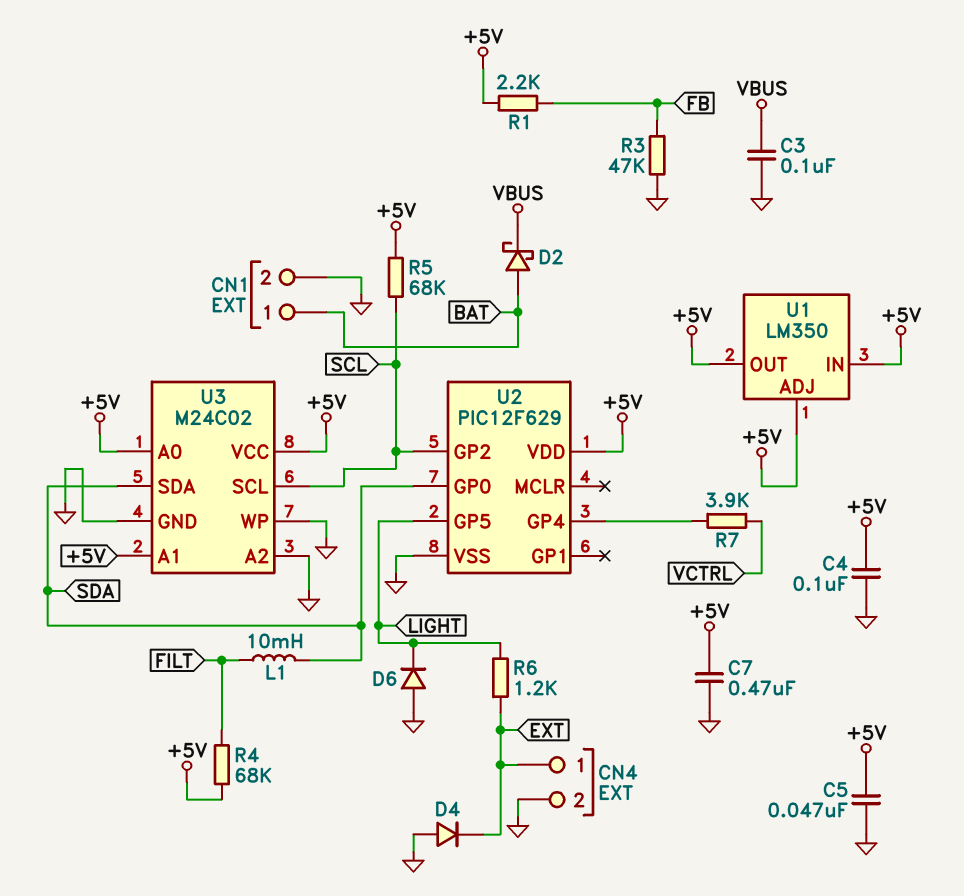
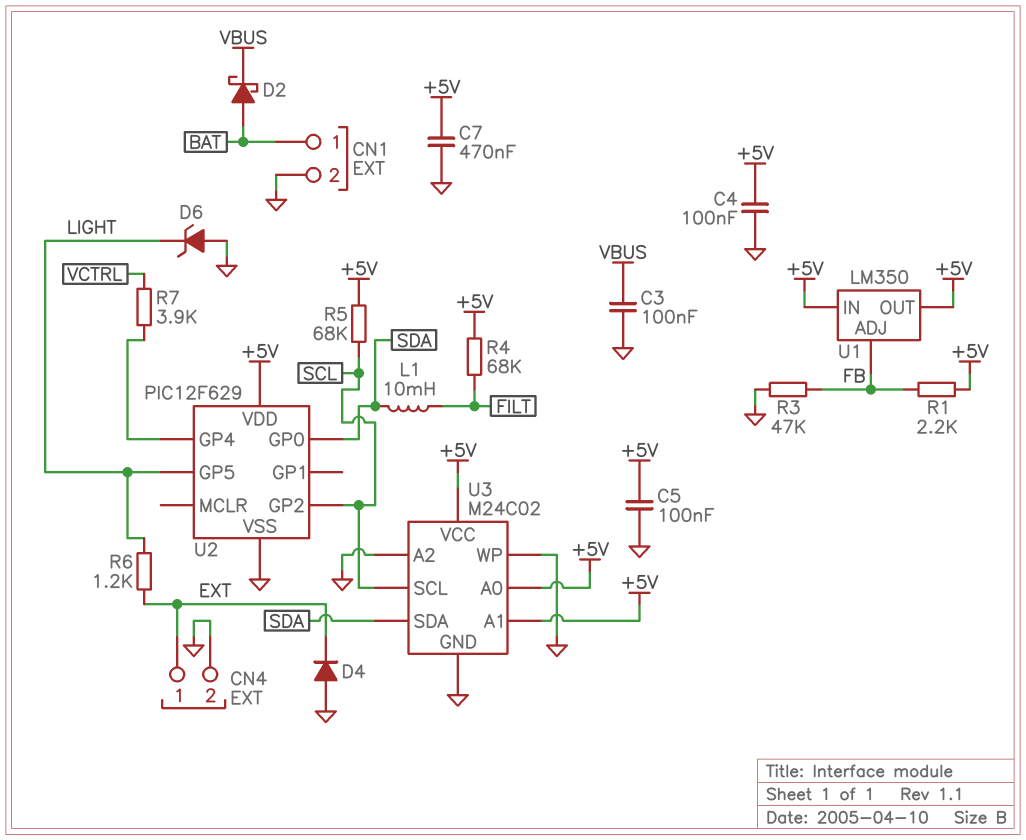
C5: 47nF (+5V, GND) -> 100nF (+5V, GND)
D6: diode (A GND, K LIGHT) -> zener (A GND, K LIGHT)
U1 pin ADJ: +5V -> FB

